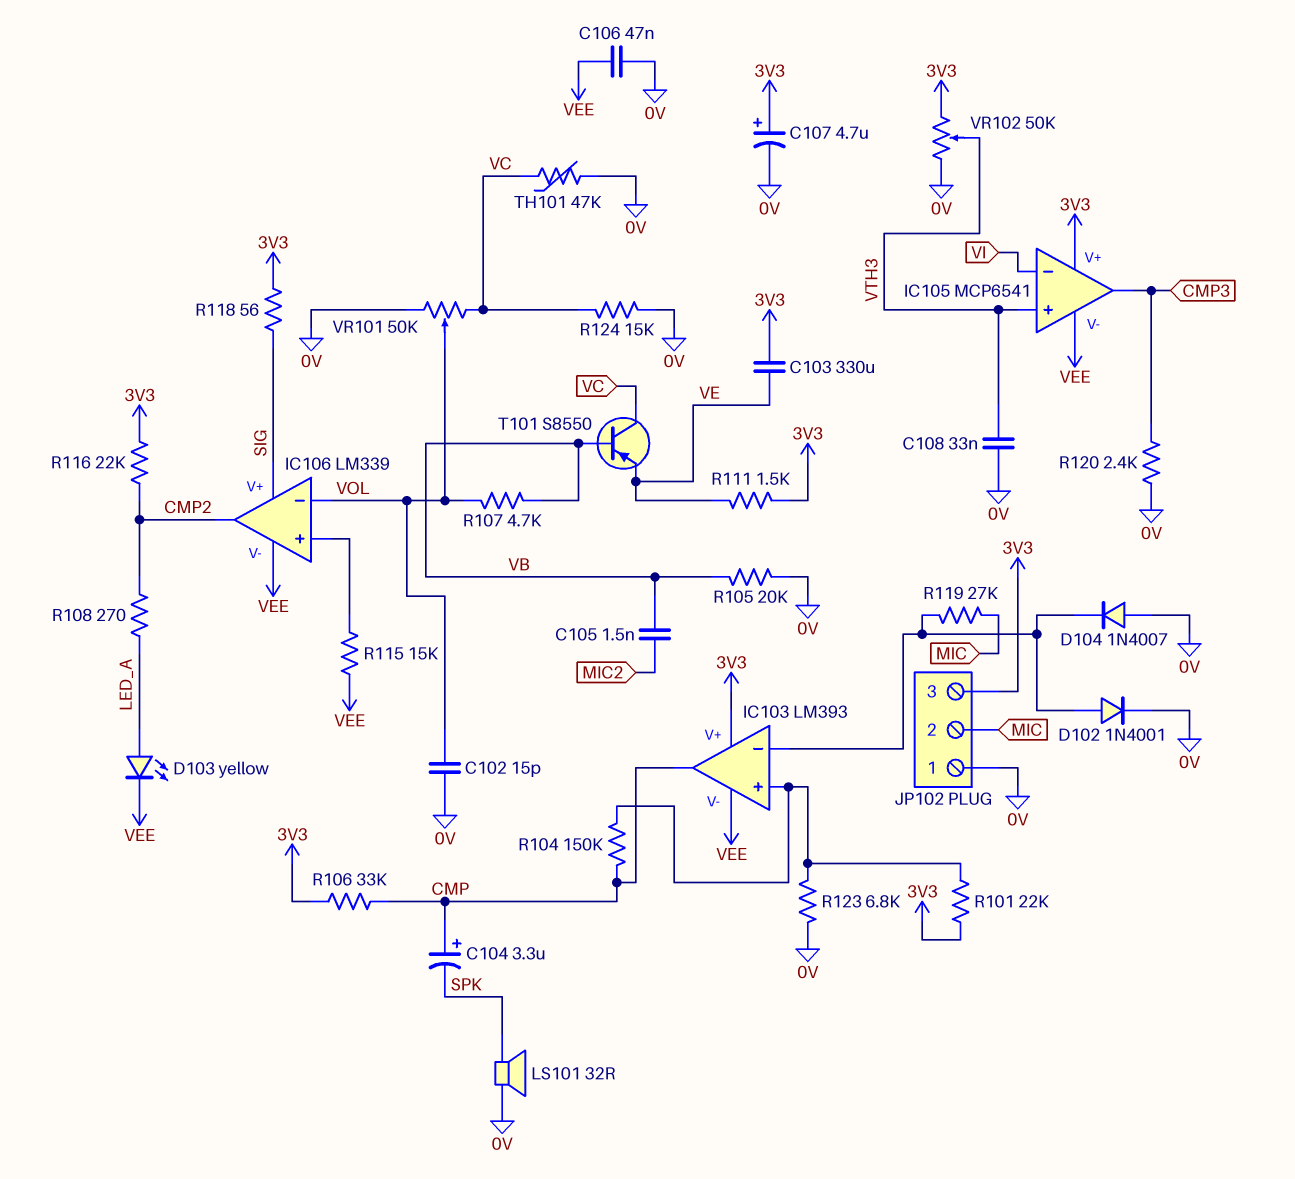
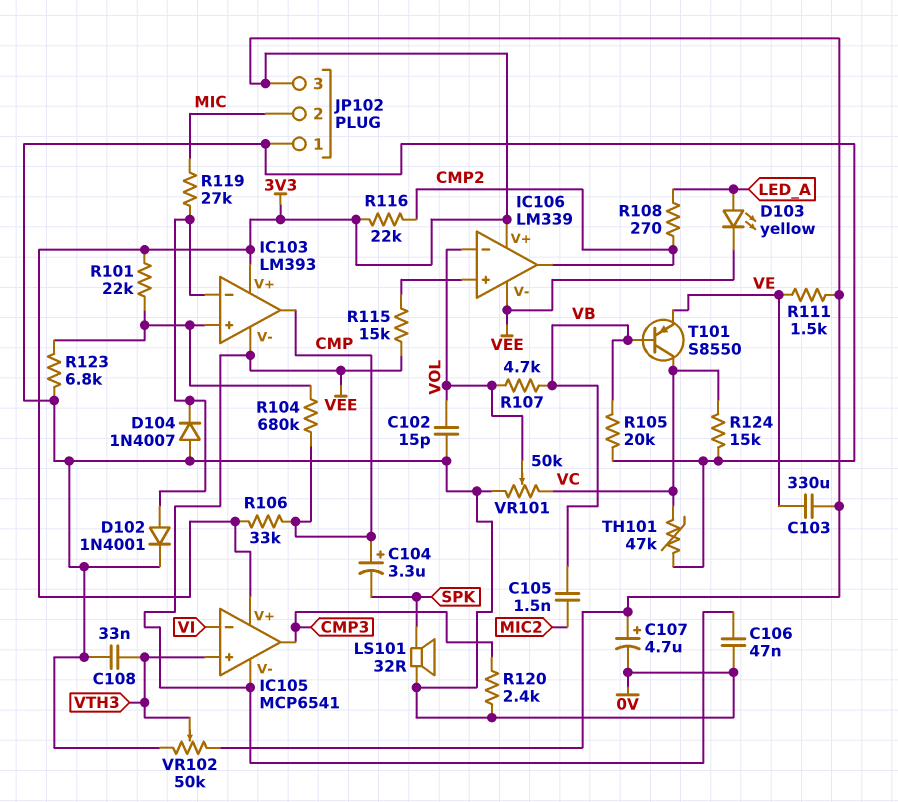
IC106 pin V+: SIG -> 3V3
R104: 150k (CMP, IC103/in+) -> 680k (CMP, IC103/in+)
R118: 56 (3V3, SIG) -> none

